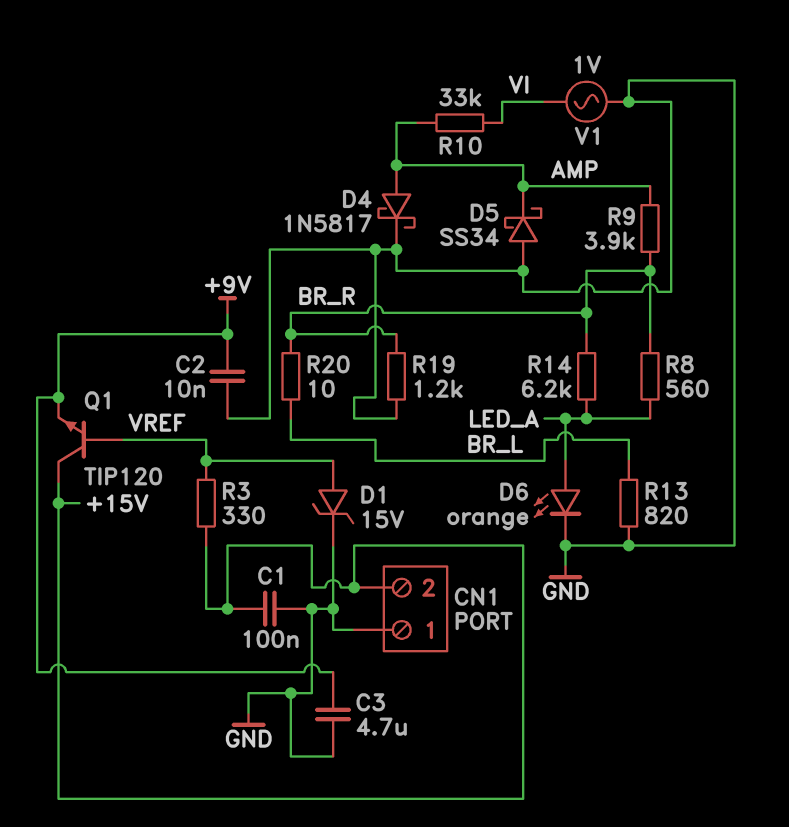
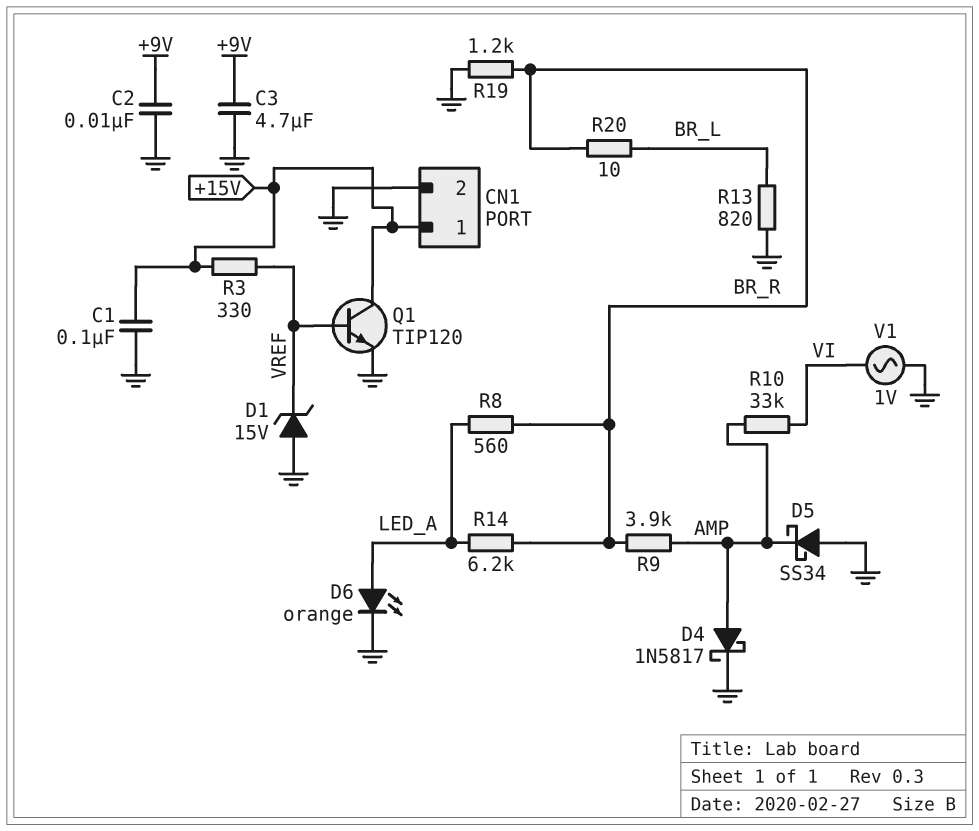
CN1 pin 1: GND -> +15V
CN1 pin 2: +15V -> GND
D1: zener 15V (A VREF, K GND) -> zener 15V (A GND, K VREF)
Q1: NPN TIP120 (B VREF, C +15V, E +9V) -> NPN TIP120 (B VREF, C +15V, E GND)

